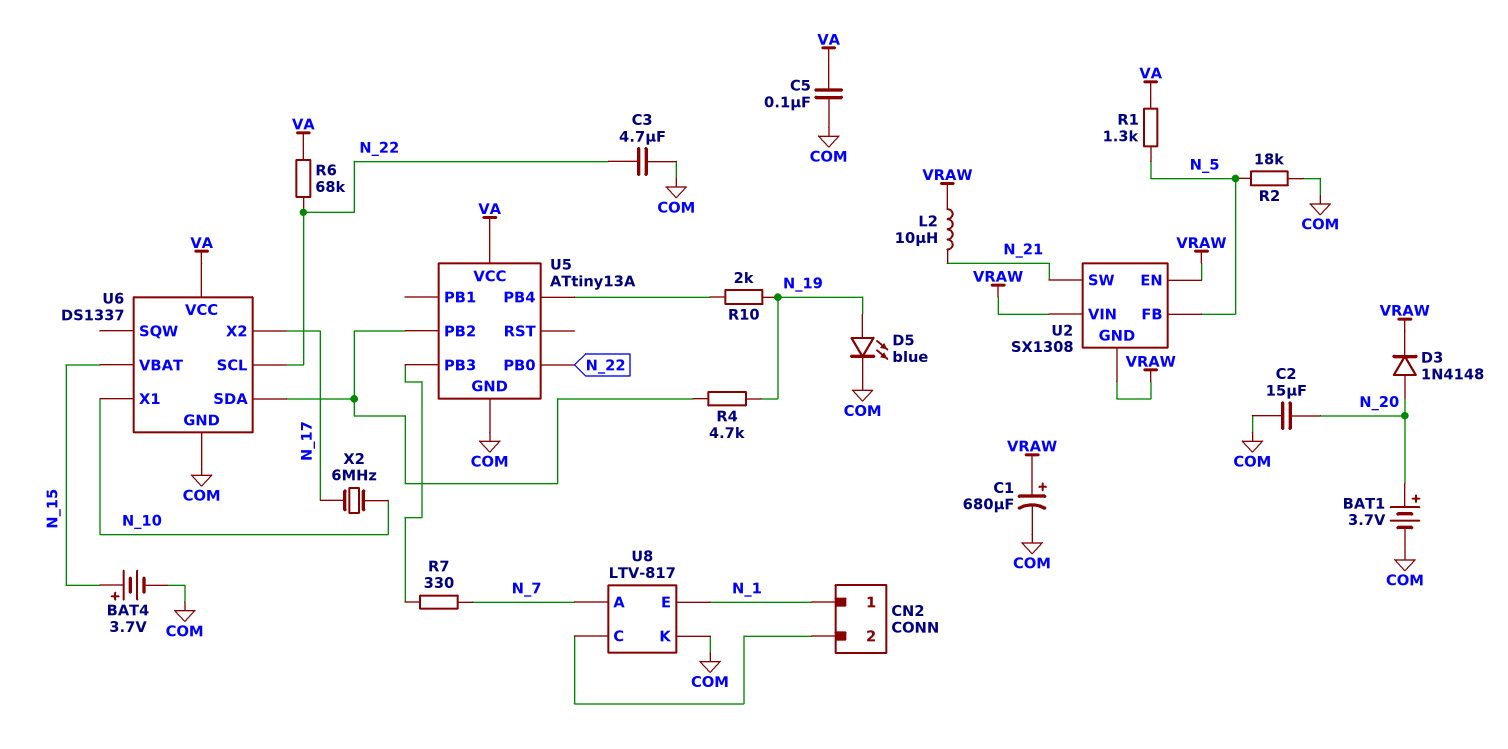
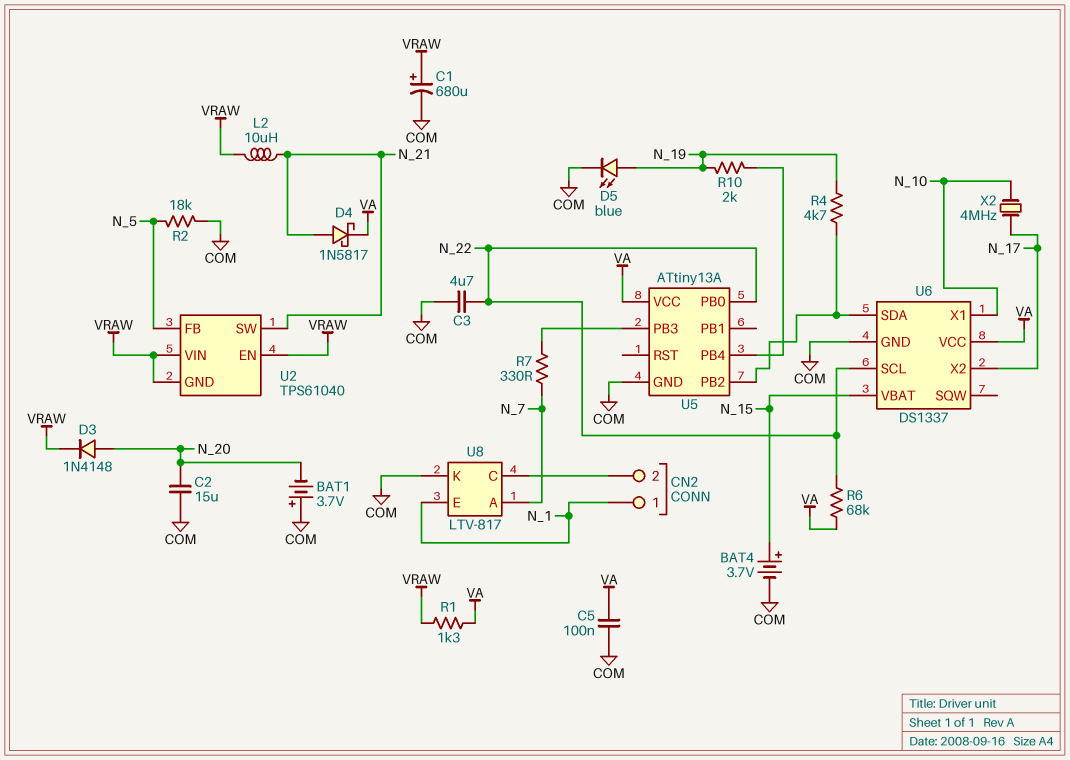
BAT1: 3.7V (plus N_20, minus COM) -> 3.7V (plus COM, minus N_20)
D4: none -> schottky 1N5817 (A N_21, K VA)
R1: 1.3k (N_5, VA) -> 1.3k (VA, VRAW)
U2: SX1308 -> TPS61040
X2: 6MHz (N_10, N_17) -> 4MHz (N_10, N_17)

